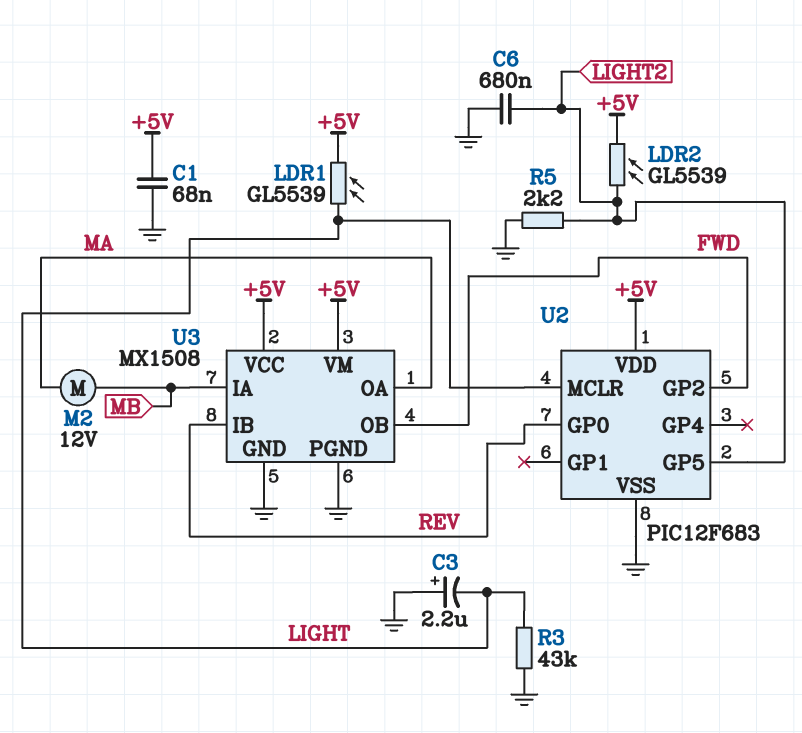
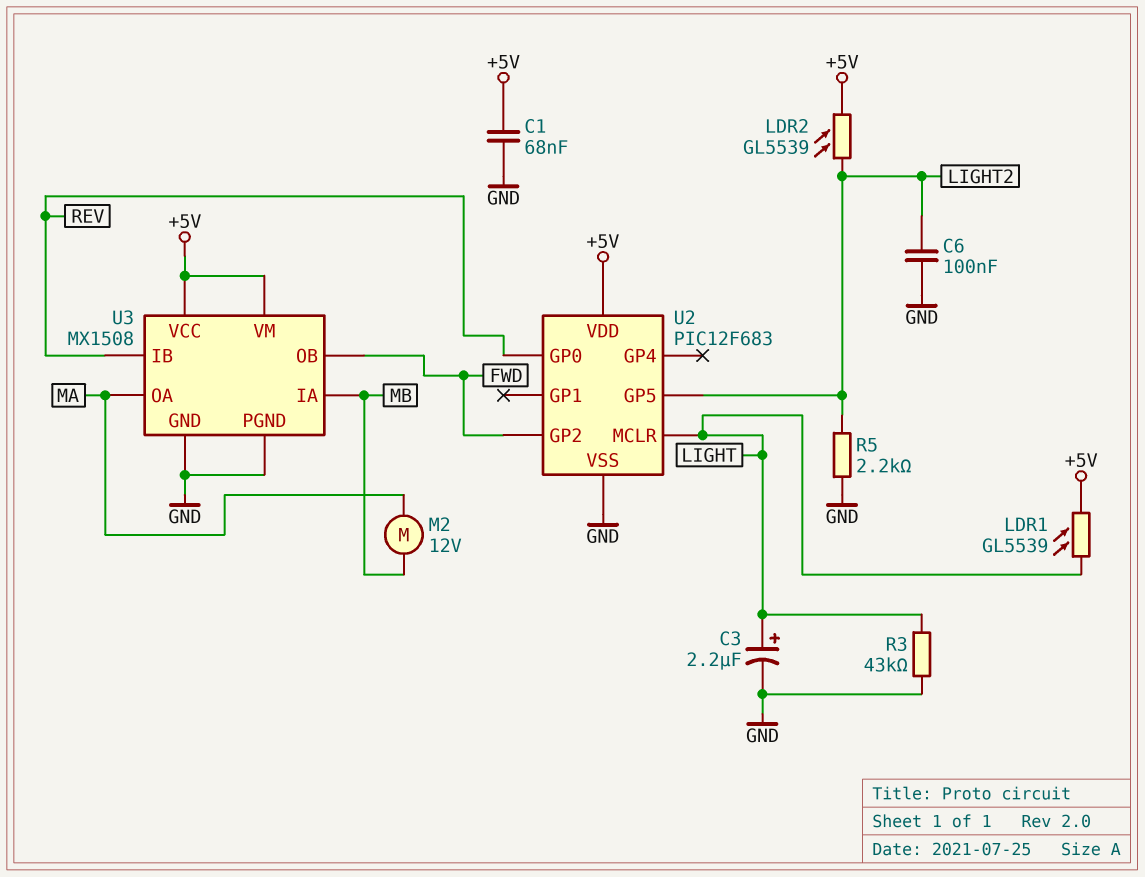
C3: 2.2uF (plus GND, minus LIGHT) -> 2.2uF (plus LIGHT, minus GND)
C6: 680nF (GND, LIGHT2) -> 100nF (GND, LIGHT2)

